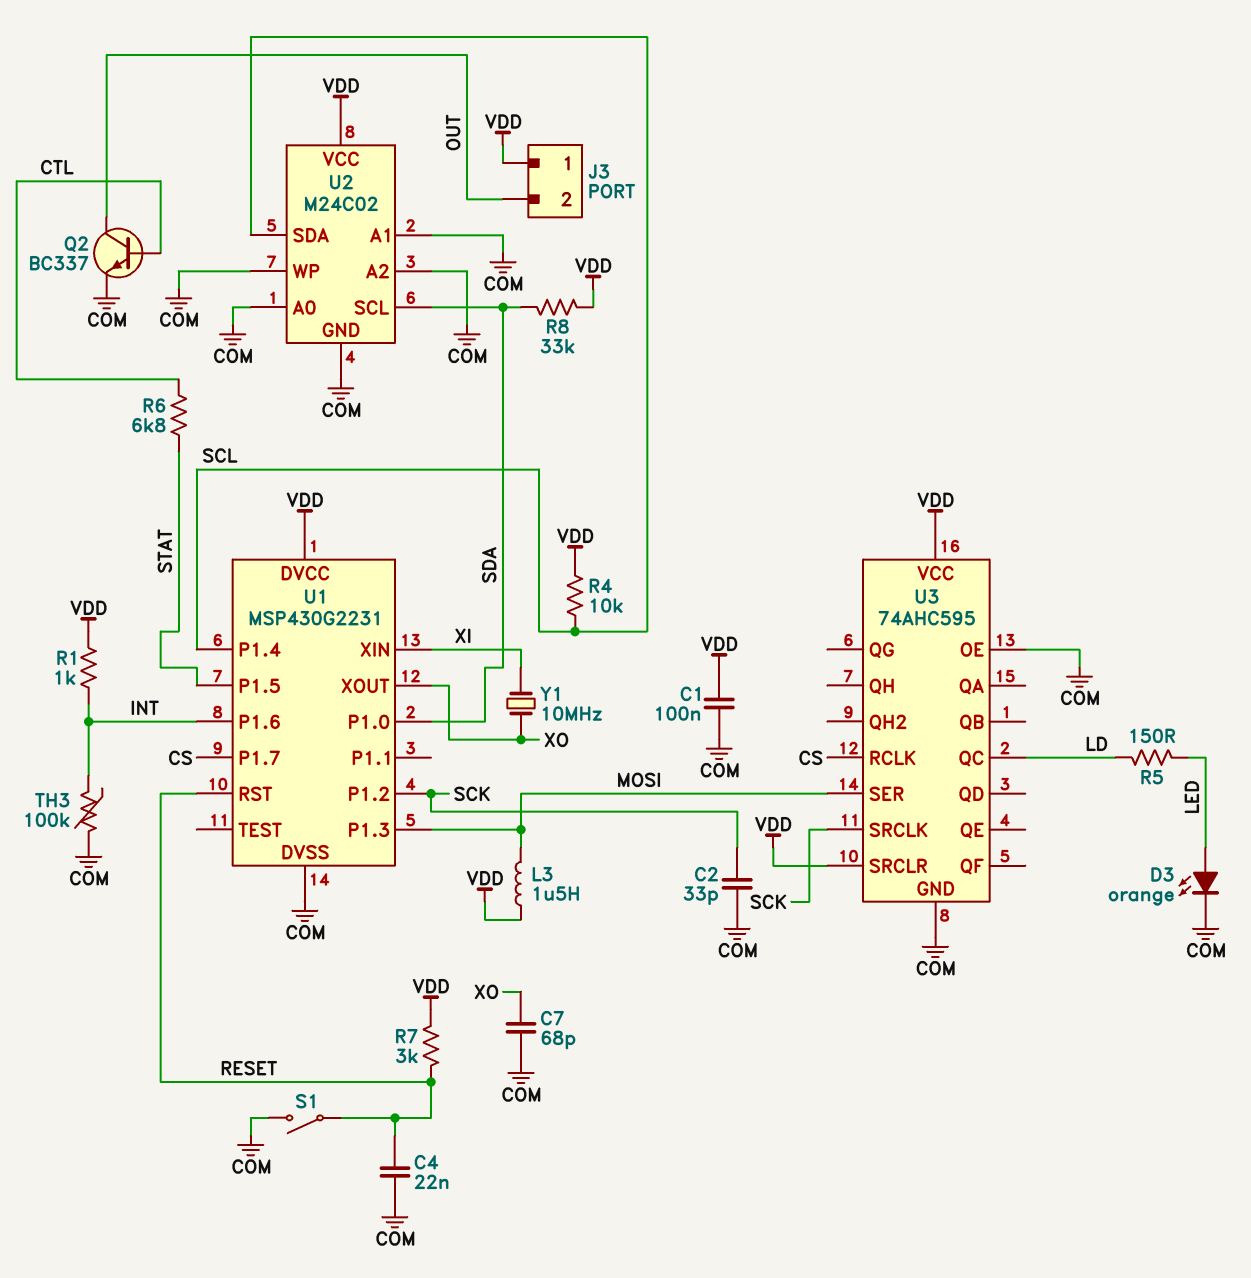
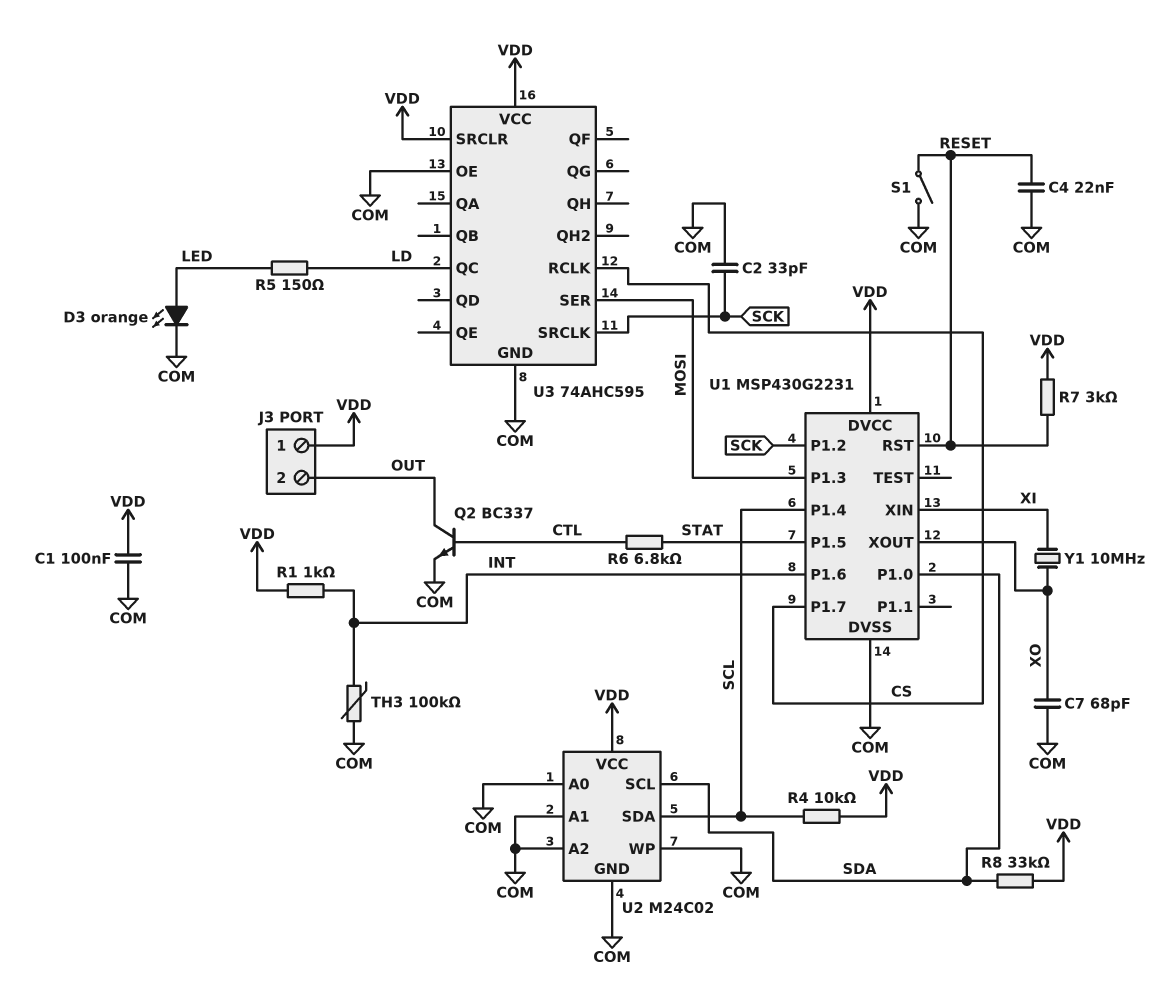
L3: 1.5uH (MOSI, VDD) -> none

